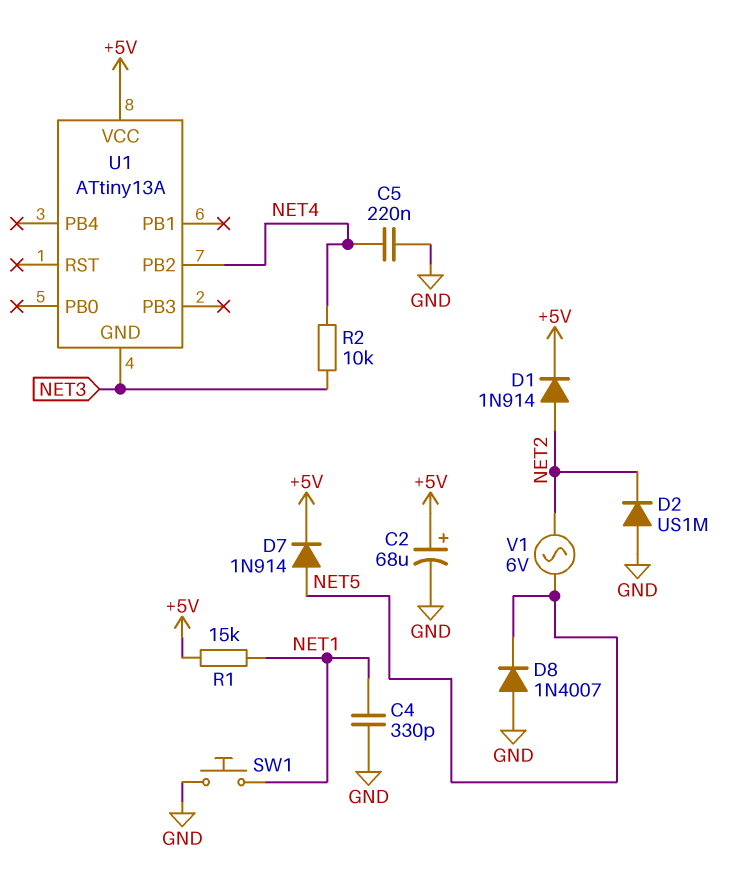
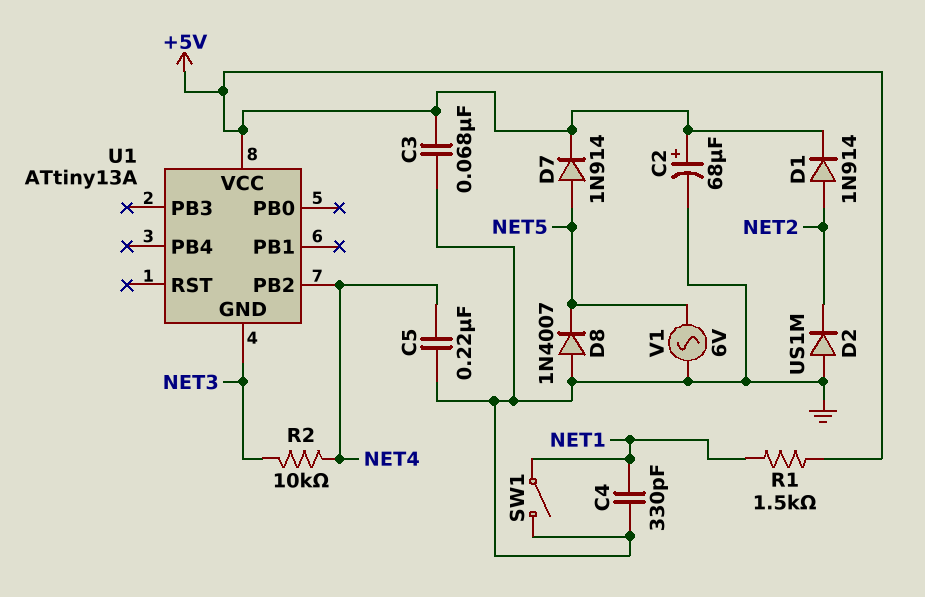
C3: none -> 68nF (+5V, GND)
R1: 15k (+5V, NET1) -> 1.5k (+5V, NET1)
SW1: button (GND, NET1) -> switch (GND, NET1)
V1: AC 6V (NET2, NET5) -> AC 6V (GND, NET5)

